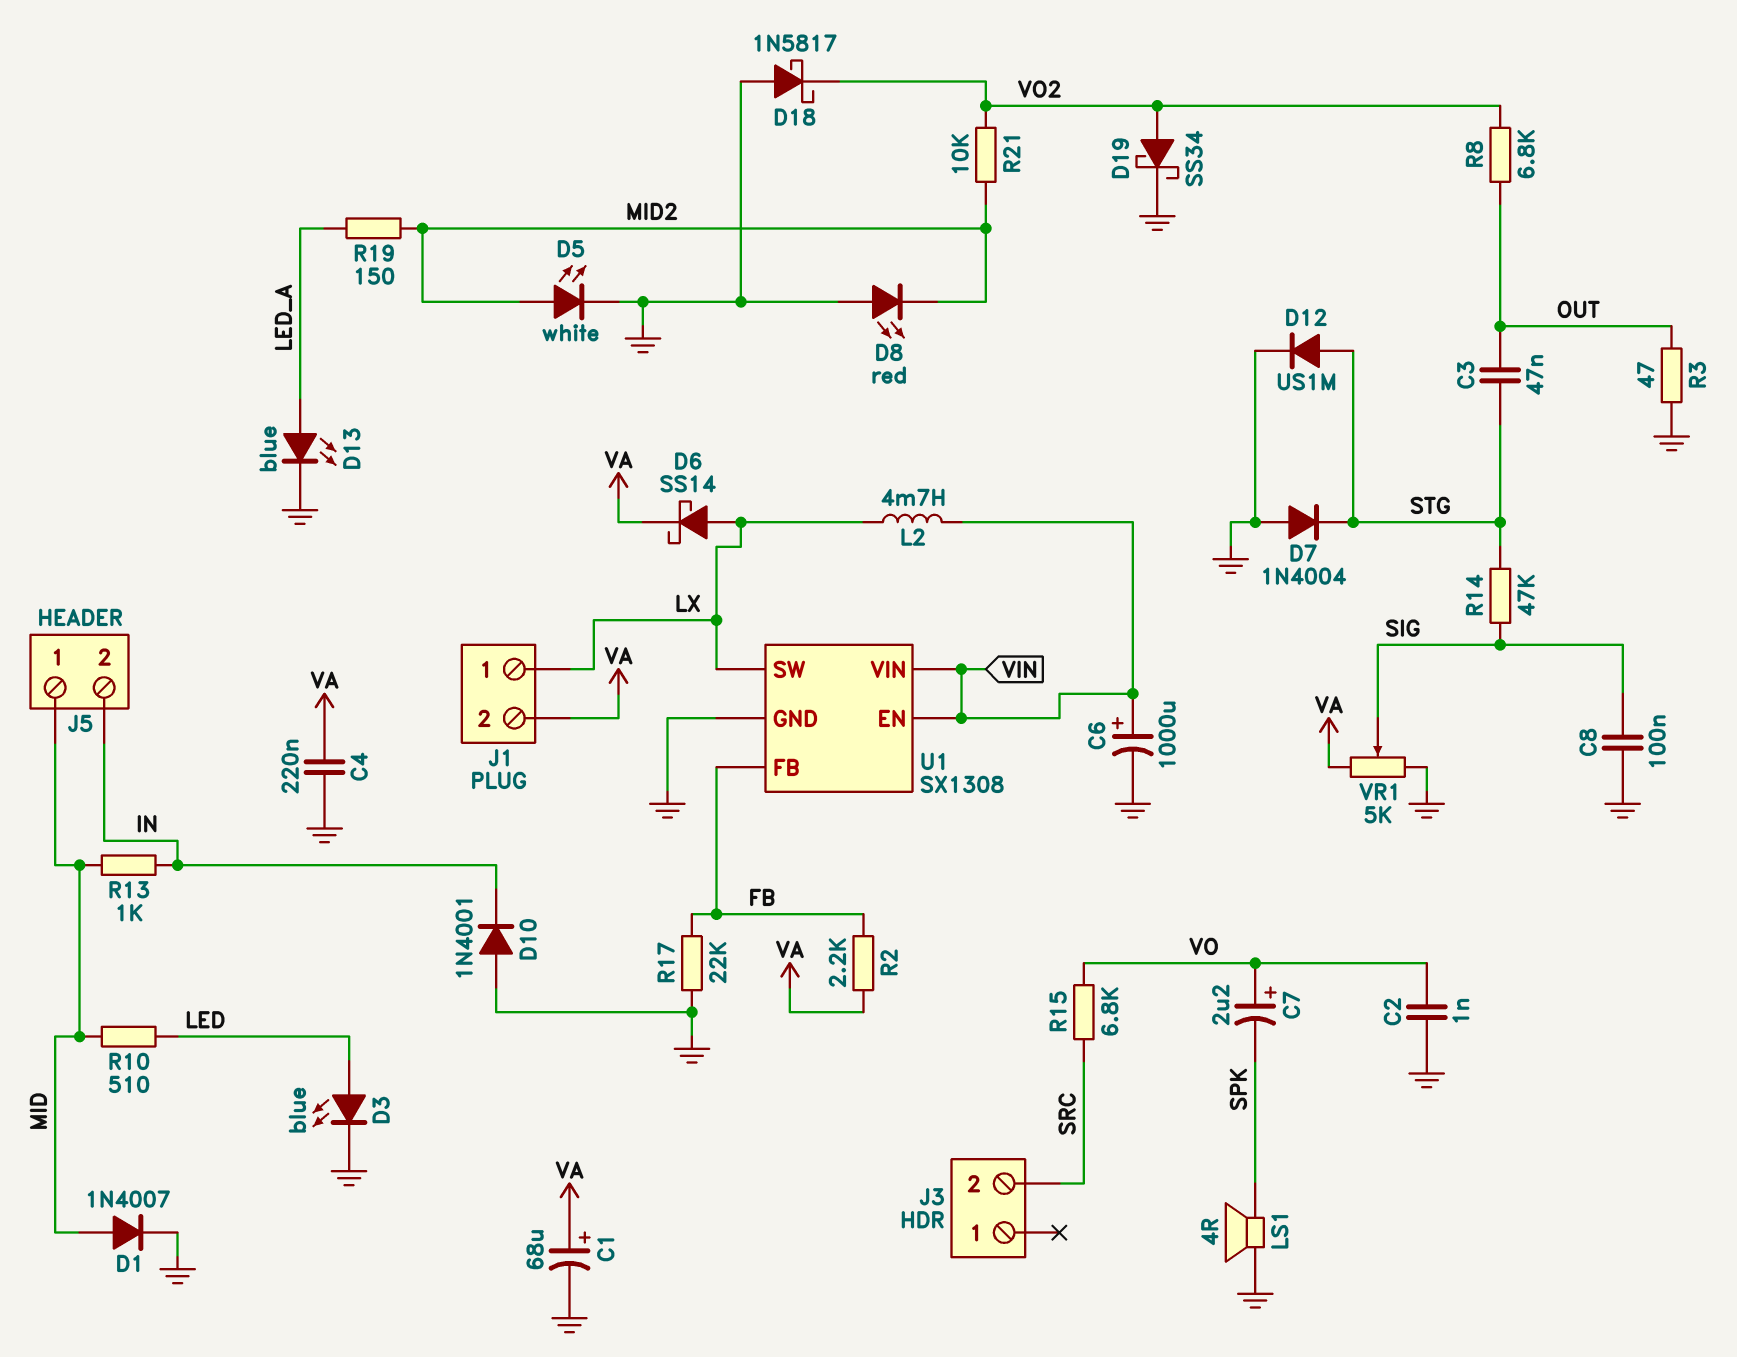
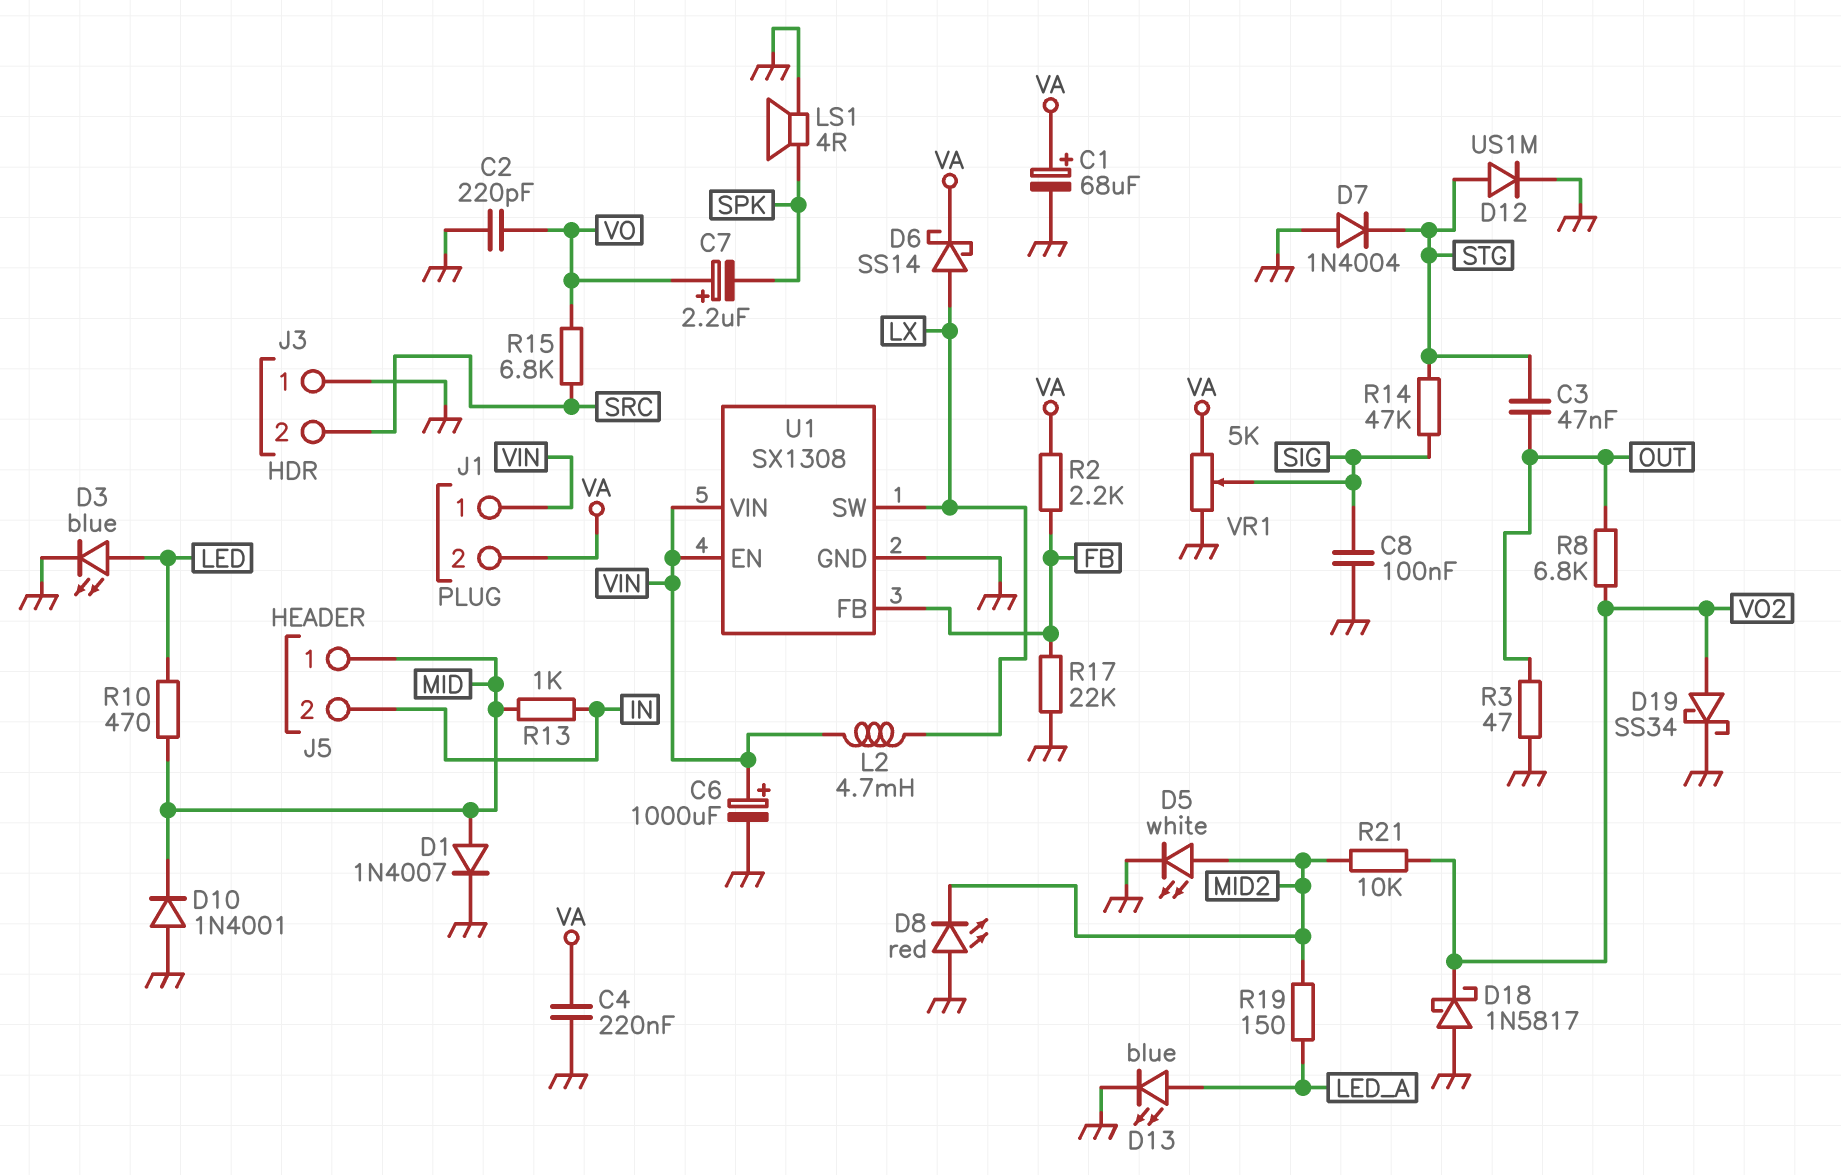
C2: 1nF (GND, VO) -> 220pF (GND, VO)
D10: diode 1N4001 (A GND, K IN) -> diode 1N4001 (A GND, K MID)
J1 pin 1: LX -> VIN
J3 pin 1: none -> GND
R10: 510 (LED, MID) -> 470 (LED, MID)

